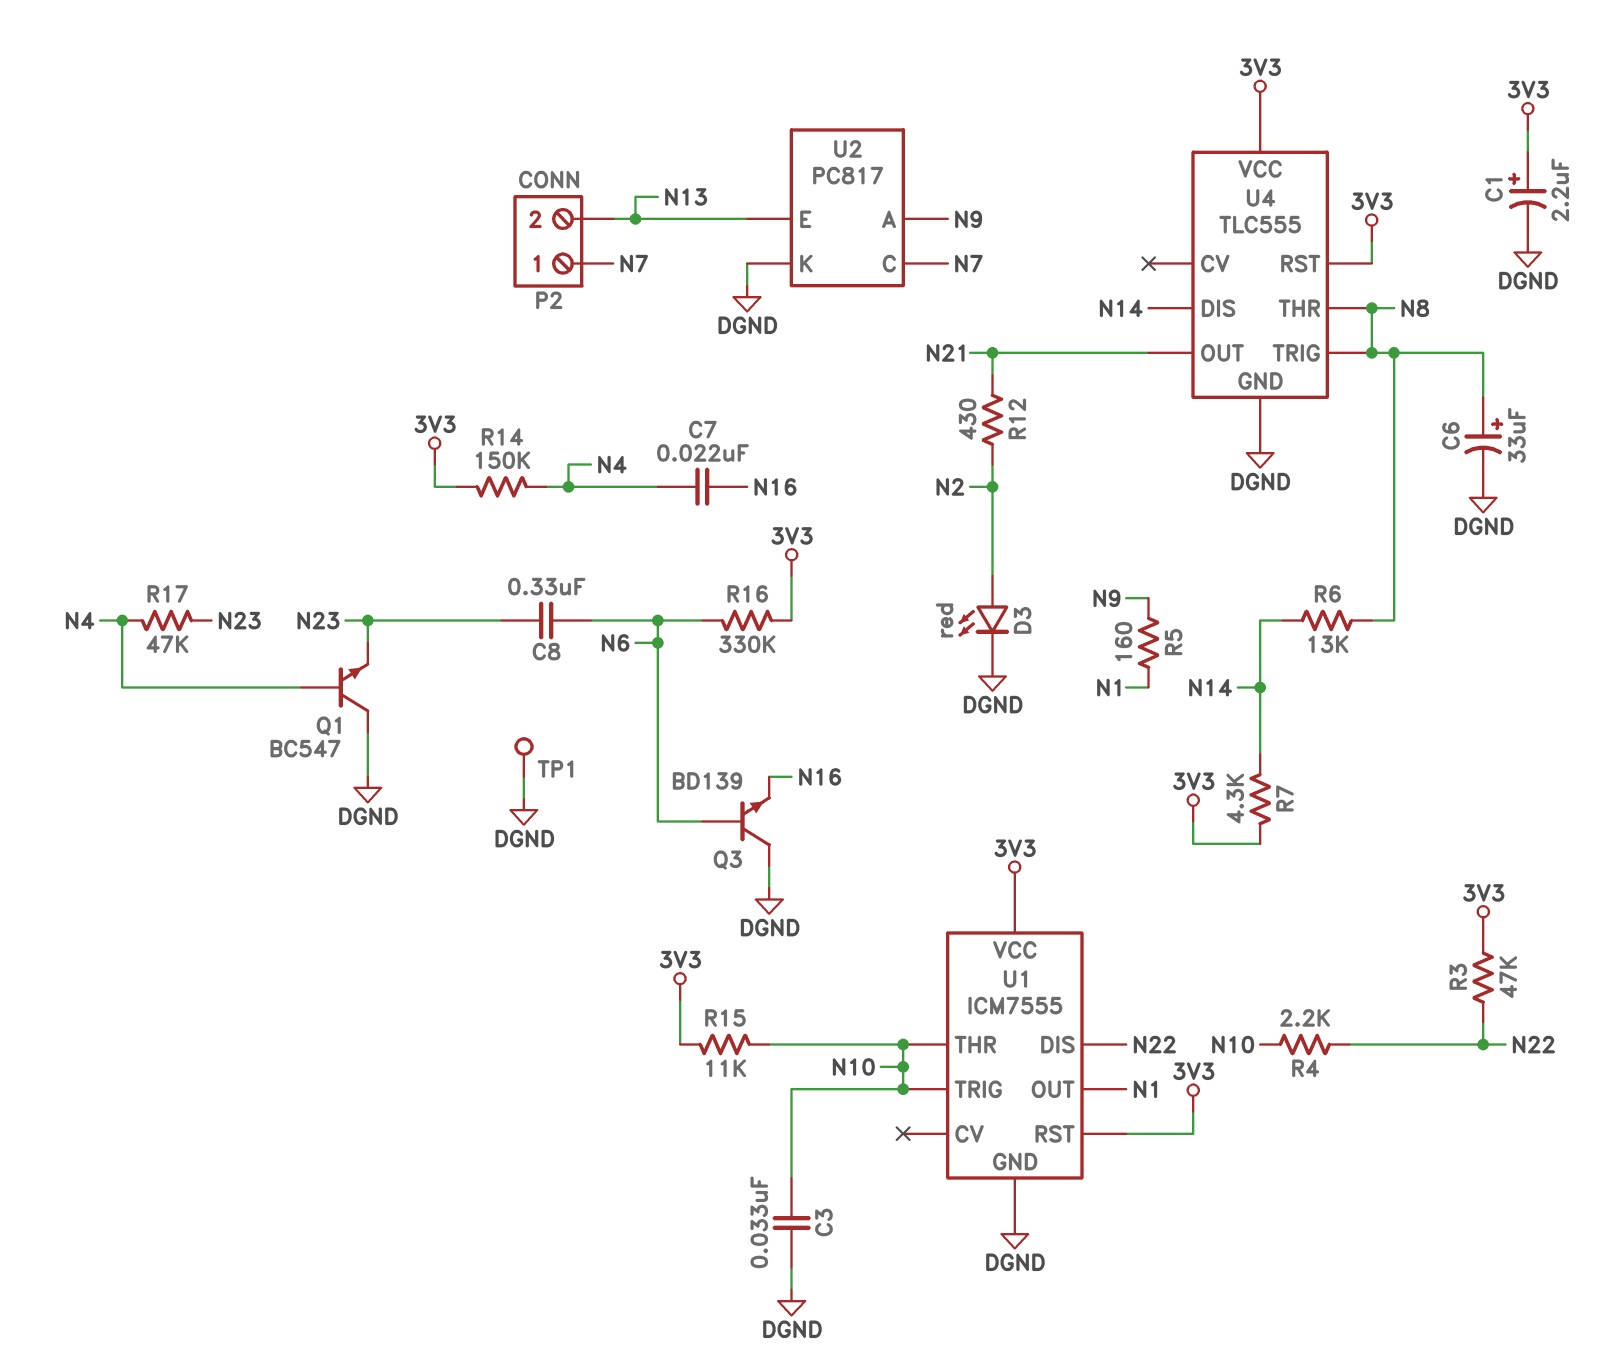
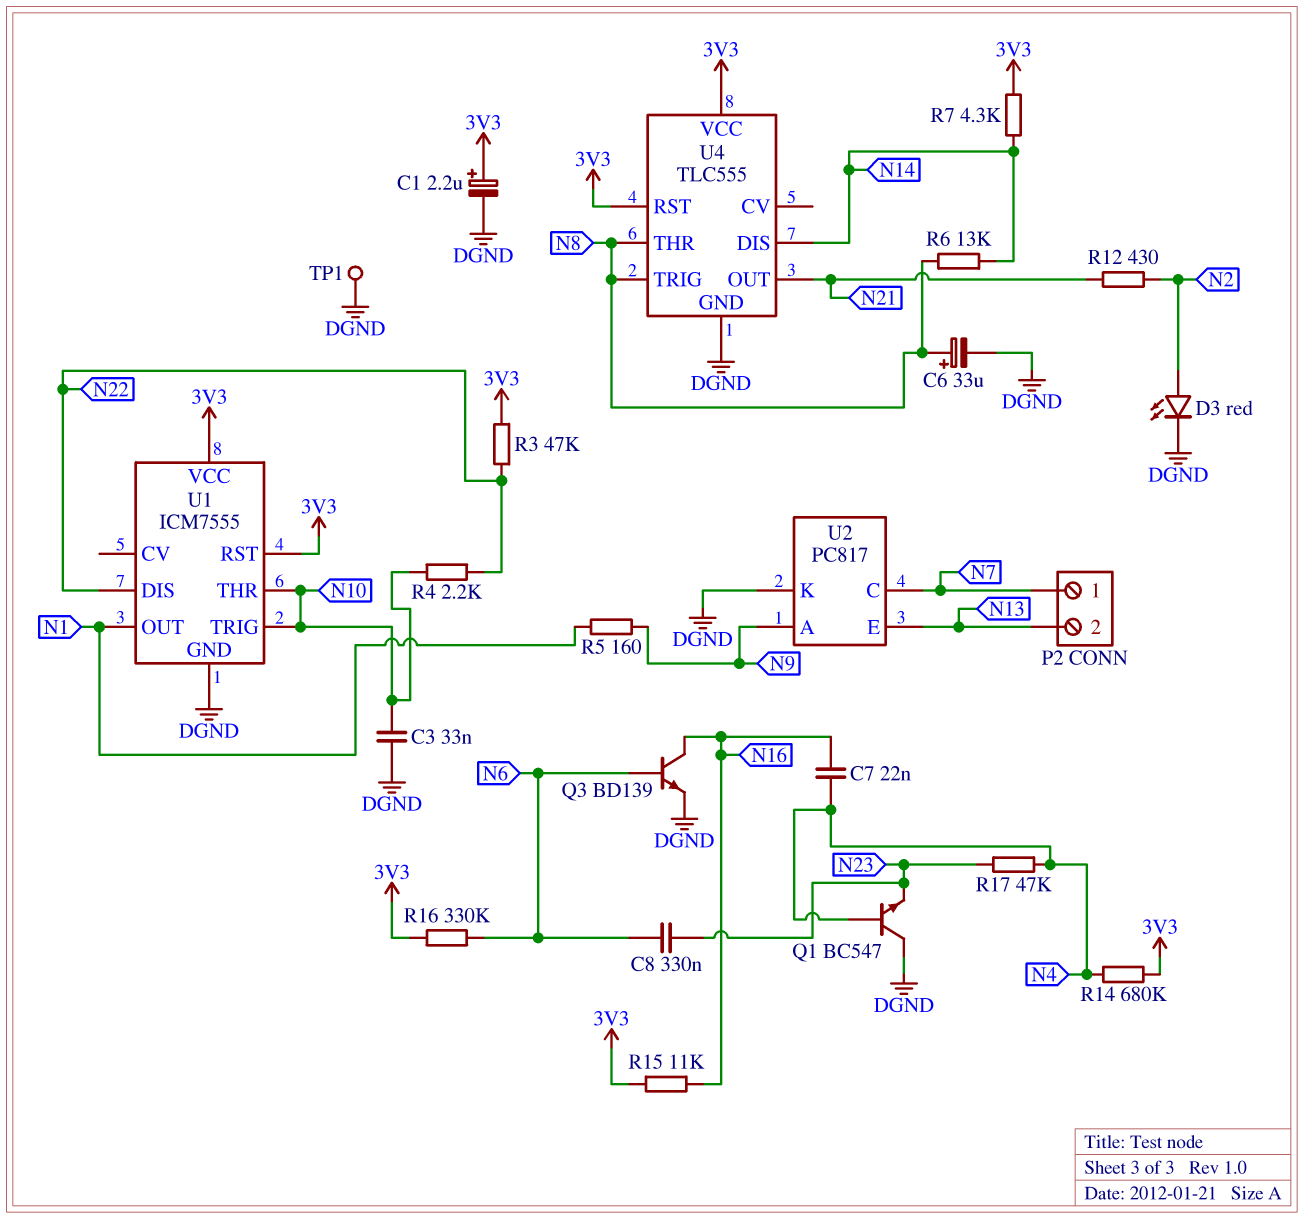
Q3: NPN BD139 (B N6, C DGND, E N16) -> NPN BD139 (B N6, C N16, E DGND)
R14: 150k (3V3, N4) -> 680k (3V3, N4)
R15: 11k (3V3, N10) -> 11k (3V3, N16)

